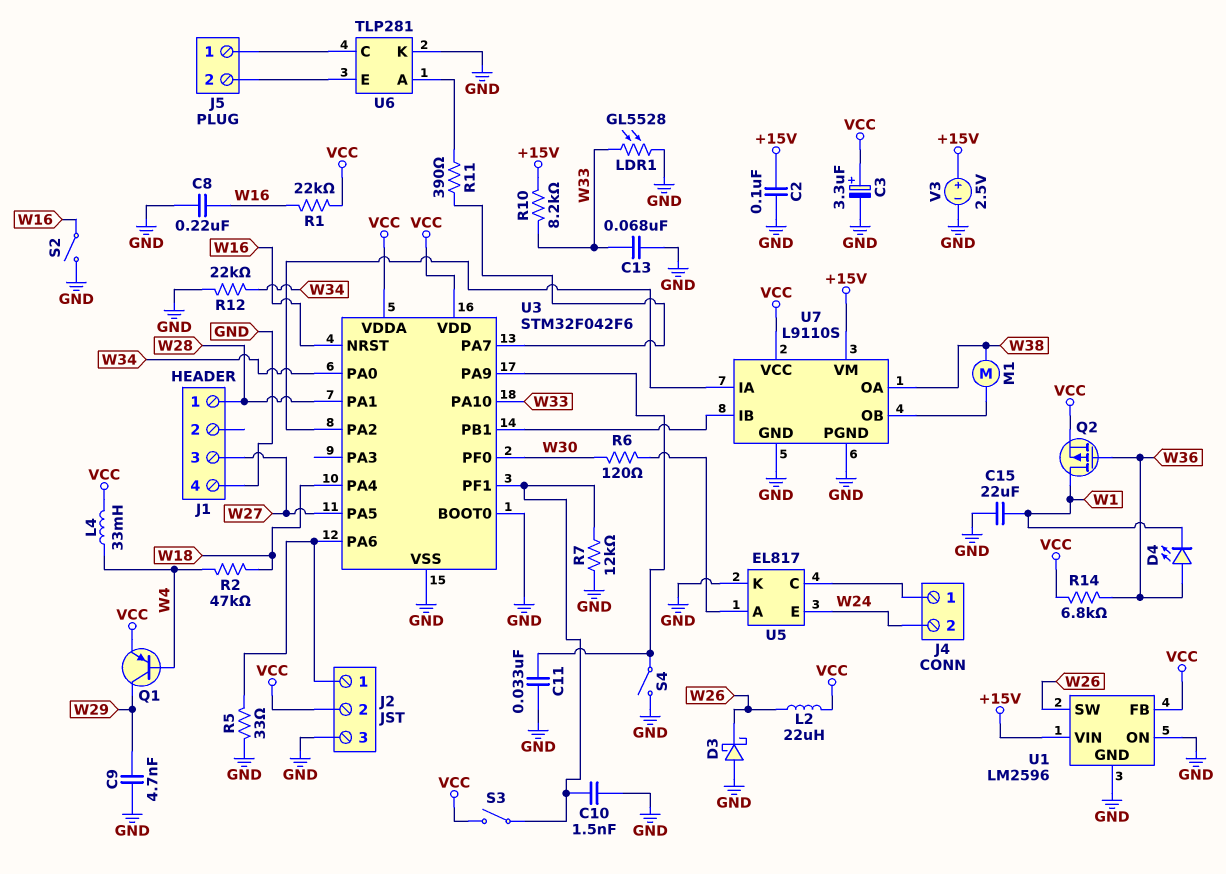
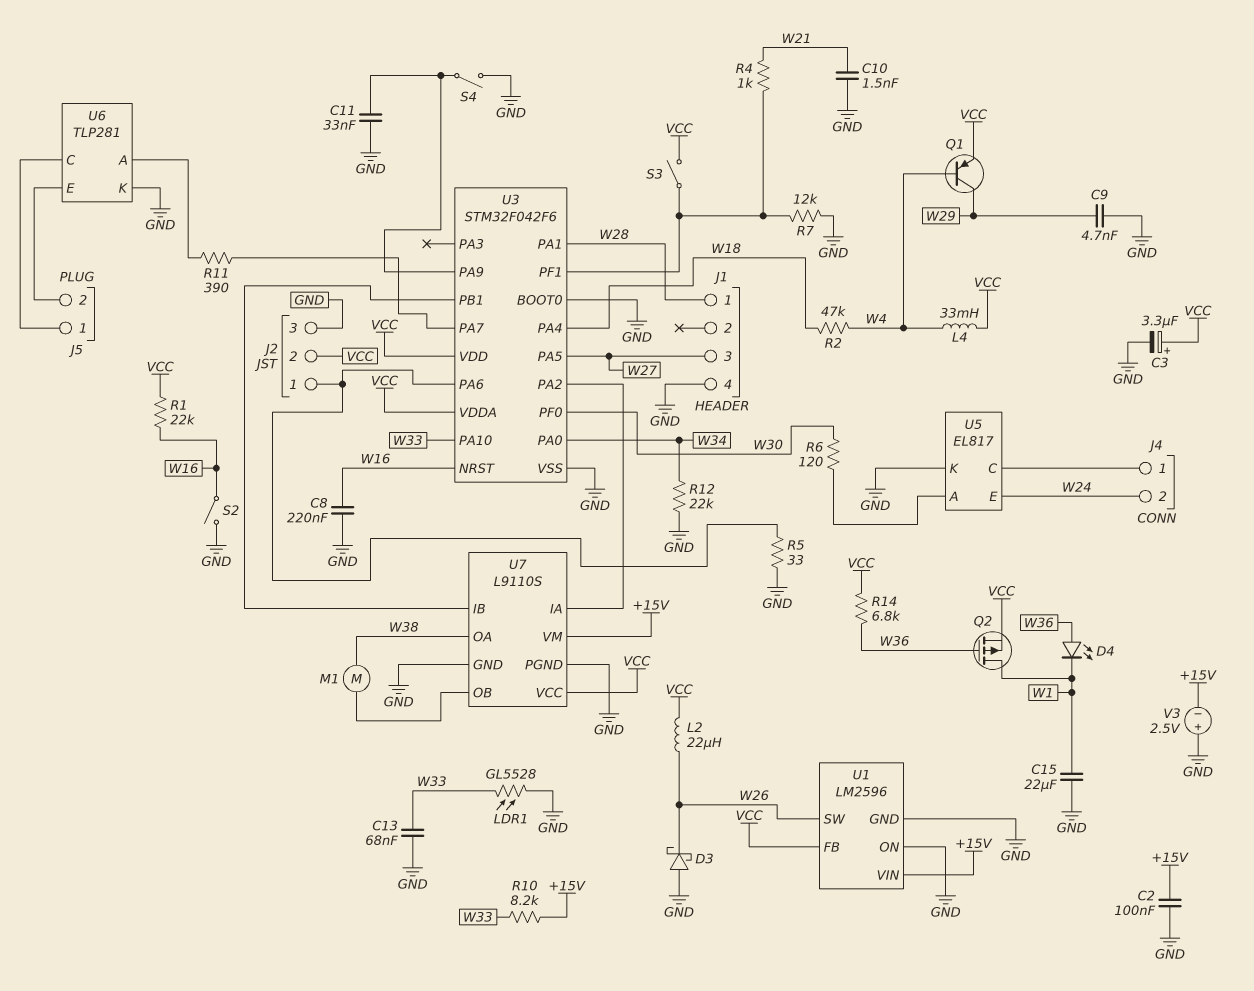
C10: 1.5nF (GND, U3/PF1) -> 1.5nF (GND, W21)
R4: none -> 1k (U3/PF1, W21)
V3: 2.5V (plus +15V, minus GND) -> 2.5V (plus GND, minus +15V)

